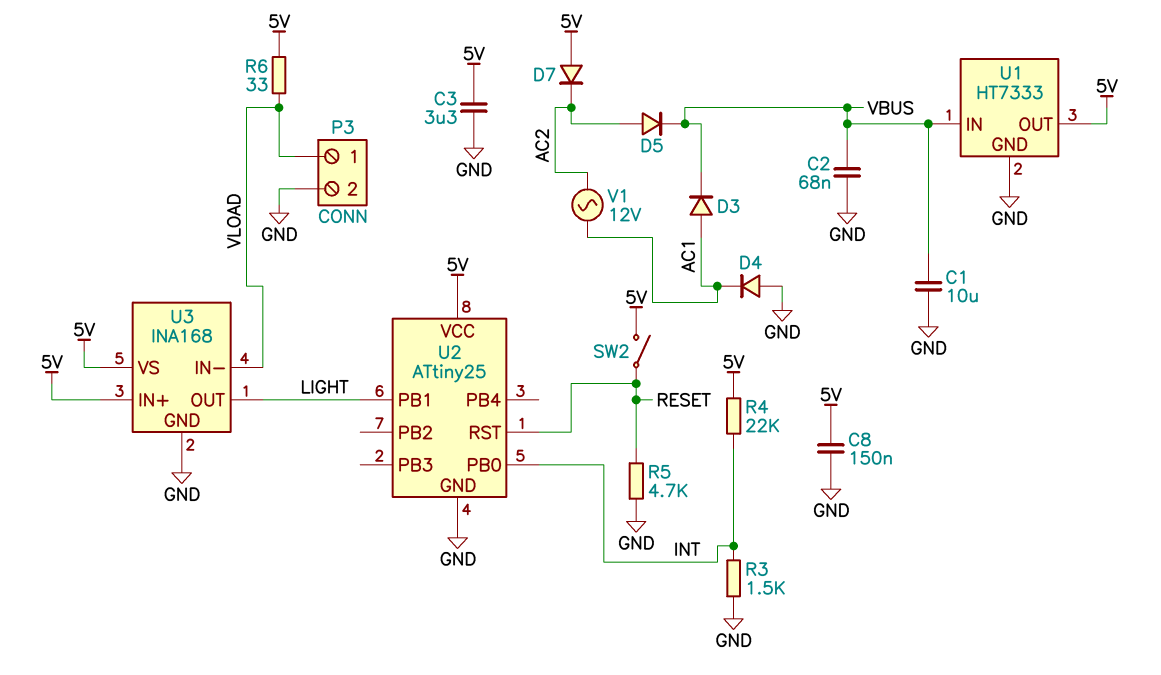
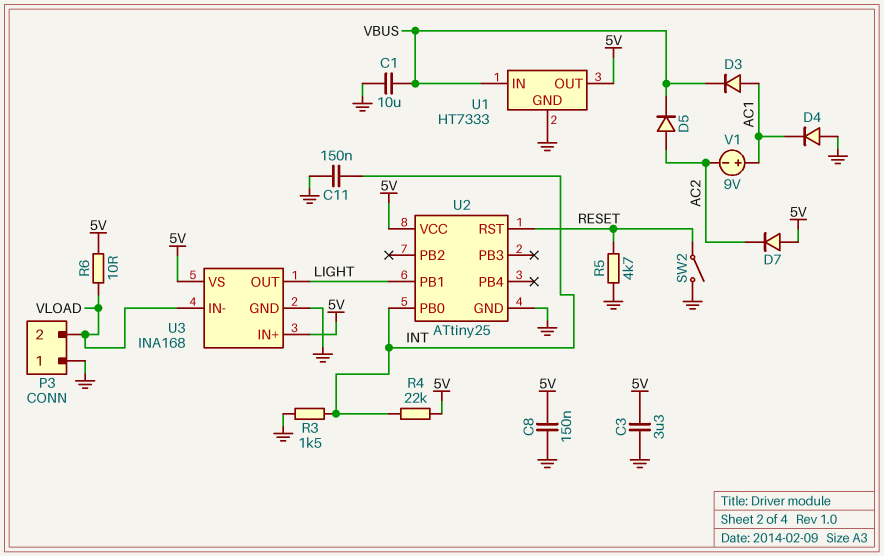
C2: 68nF (GND, VBUS) -> none
C11: none -> 150nF (GND, INT)
P3 pin 1: VLOAD -> GND
P3 pin 2: GND -> VLOAD
R6: 33 (5V, VLOAD) -> 10 (5V, VLOAD)
SW2: switch (5V, RESET) -> switch (GND, RESET)
V1: AC 12V (AC1, AC2) -> 9V (plus AC1, minus AC2)

